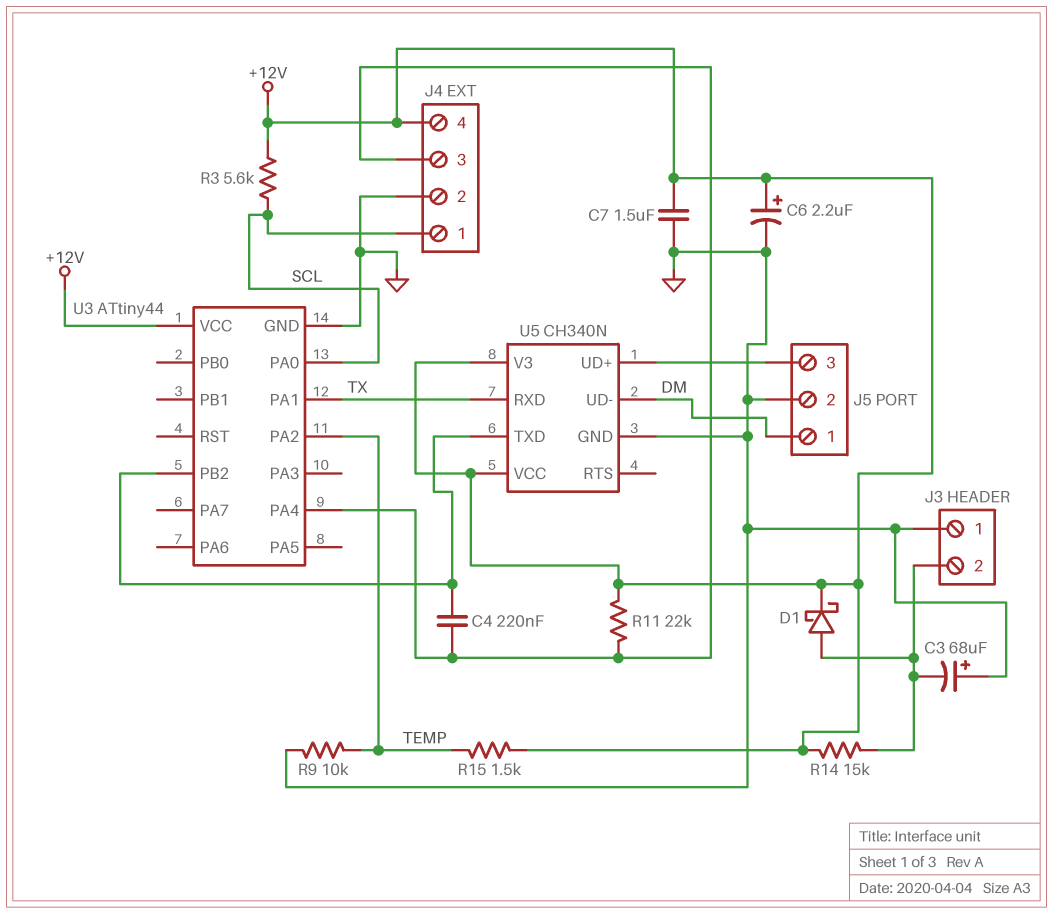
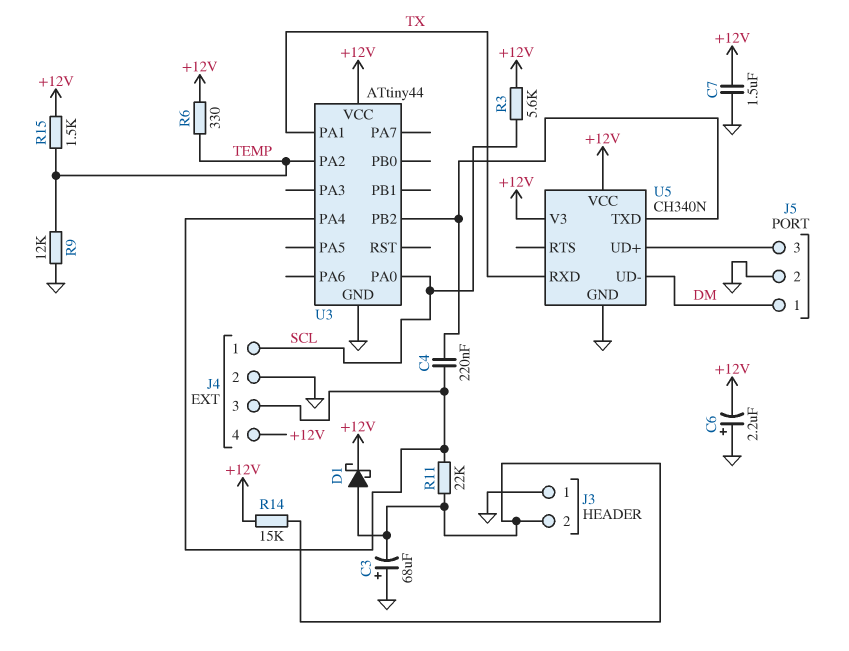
C6: 2.2uF (plus +12V, minus GND) -> 2.2uF (plus GND, minus +12V)
R6: none -> 330 (+12V, TEMP)
R9: 10k (GND, TEMP) -> 12k (GND, TEMP)
R11: 22k (+12V, J4/3) -> 22k (J3/2, J4/3)

